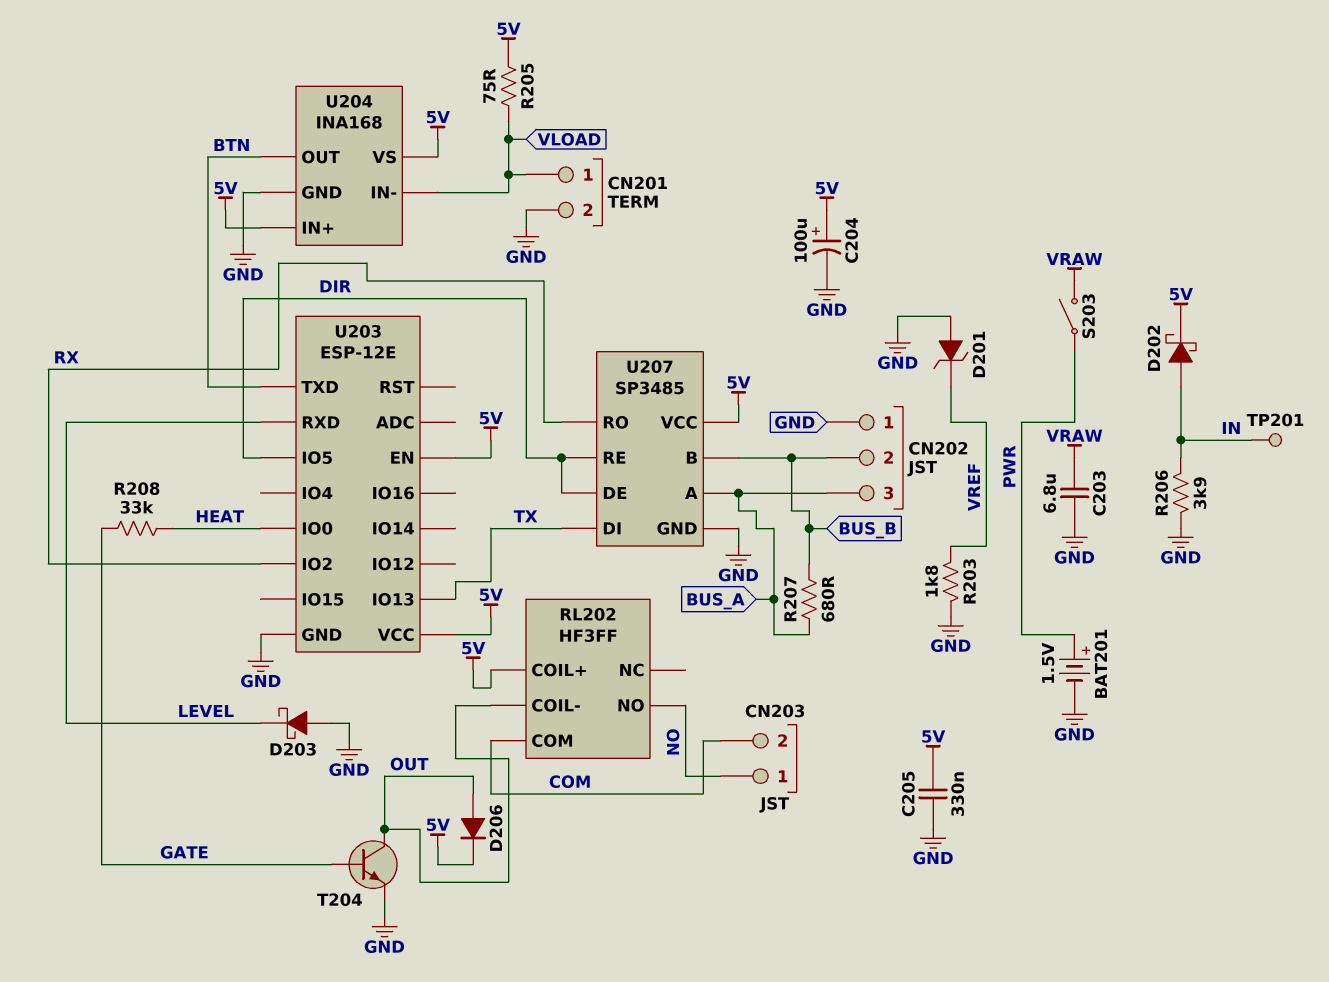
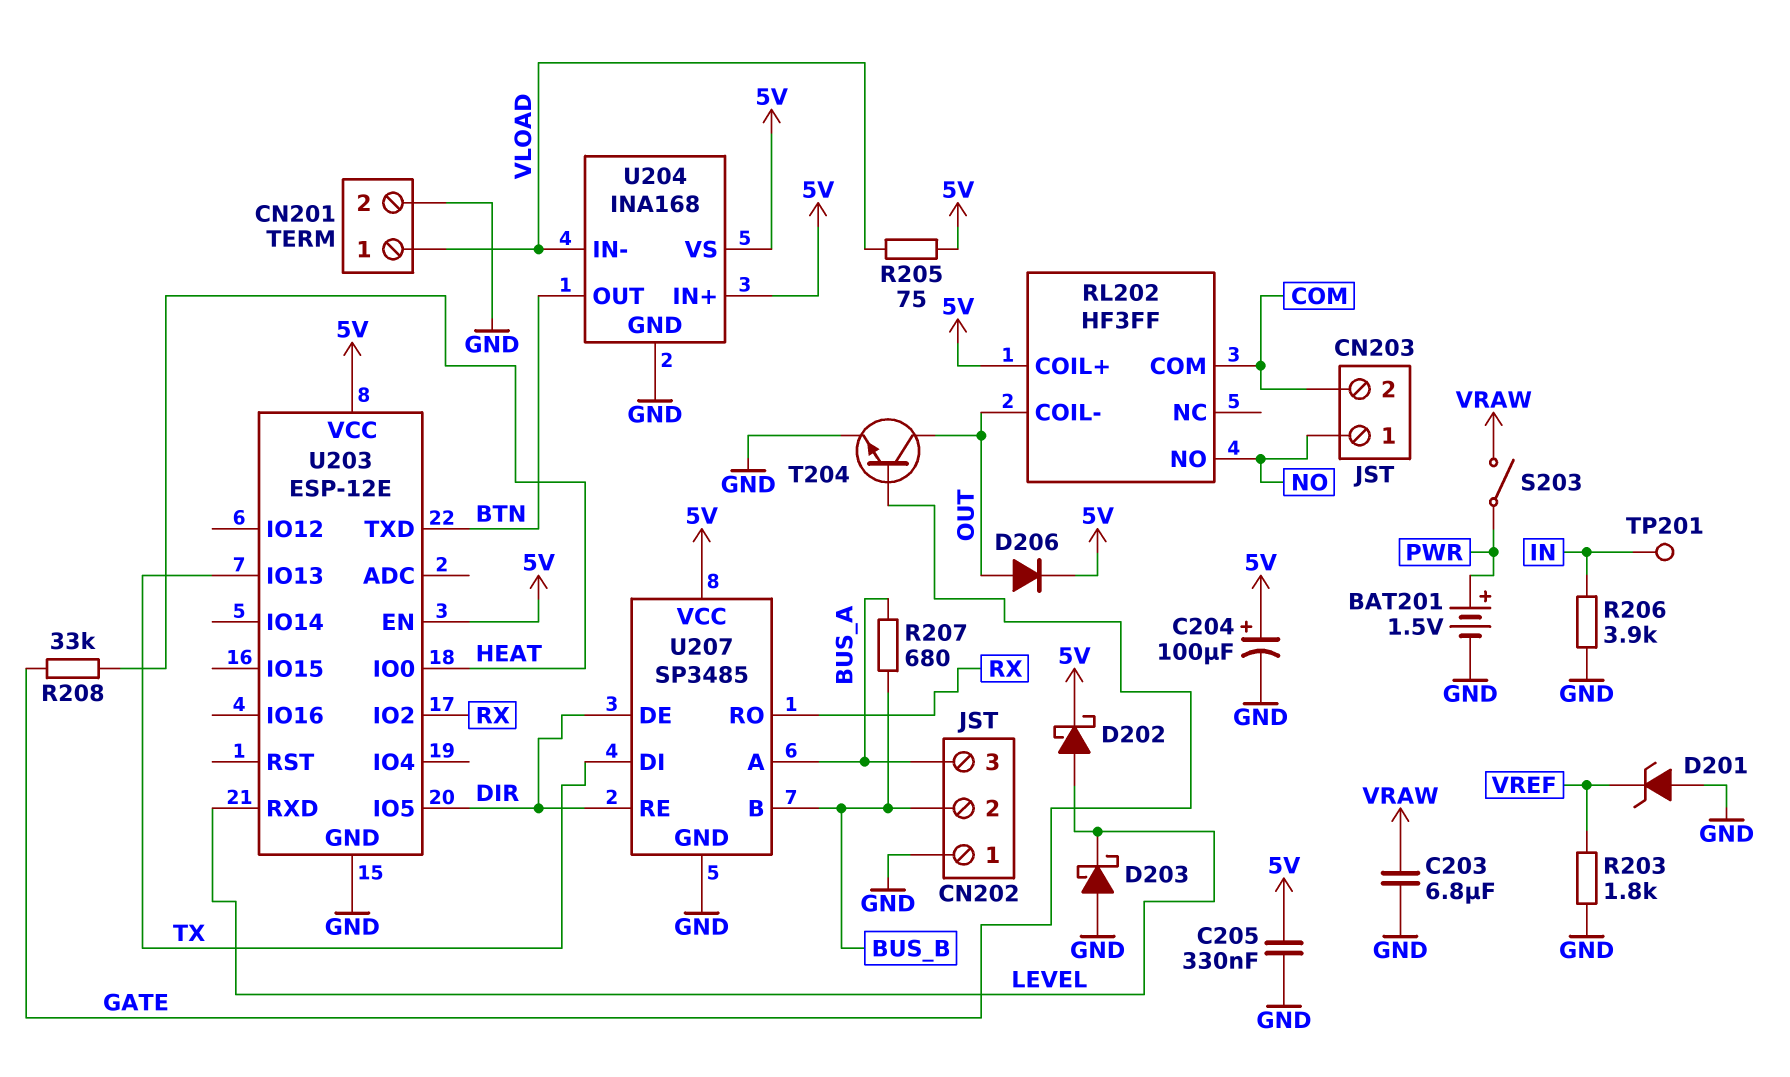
D202: schottky (A IN, K 5V) -> schottky (A LEVEL, K 5V)

